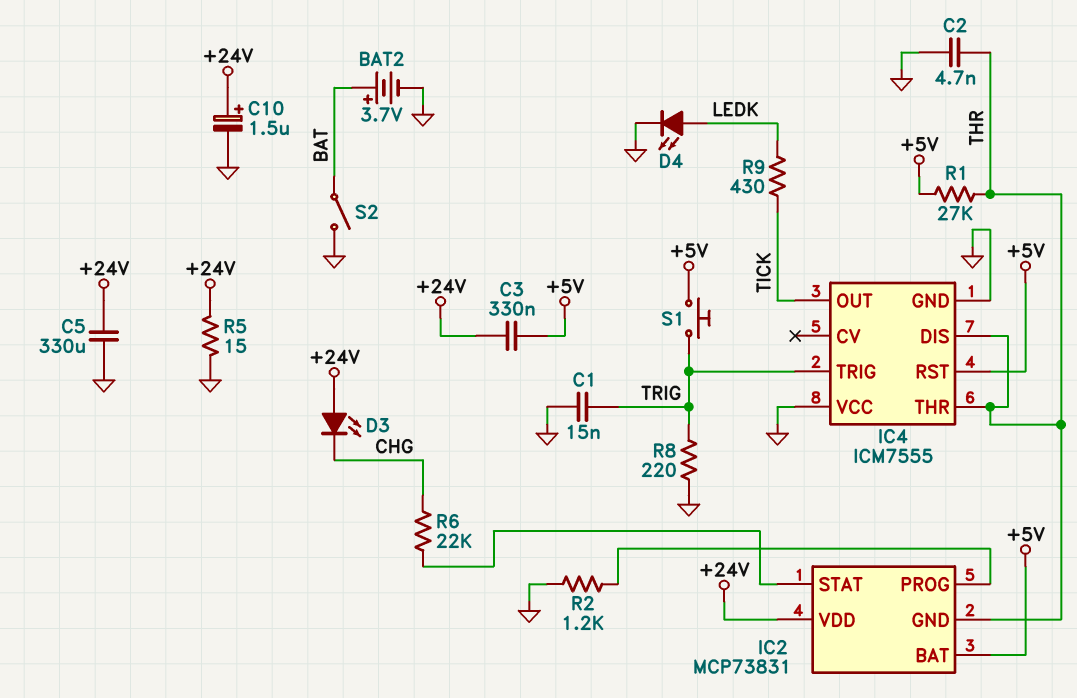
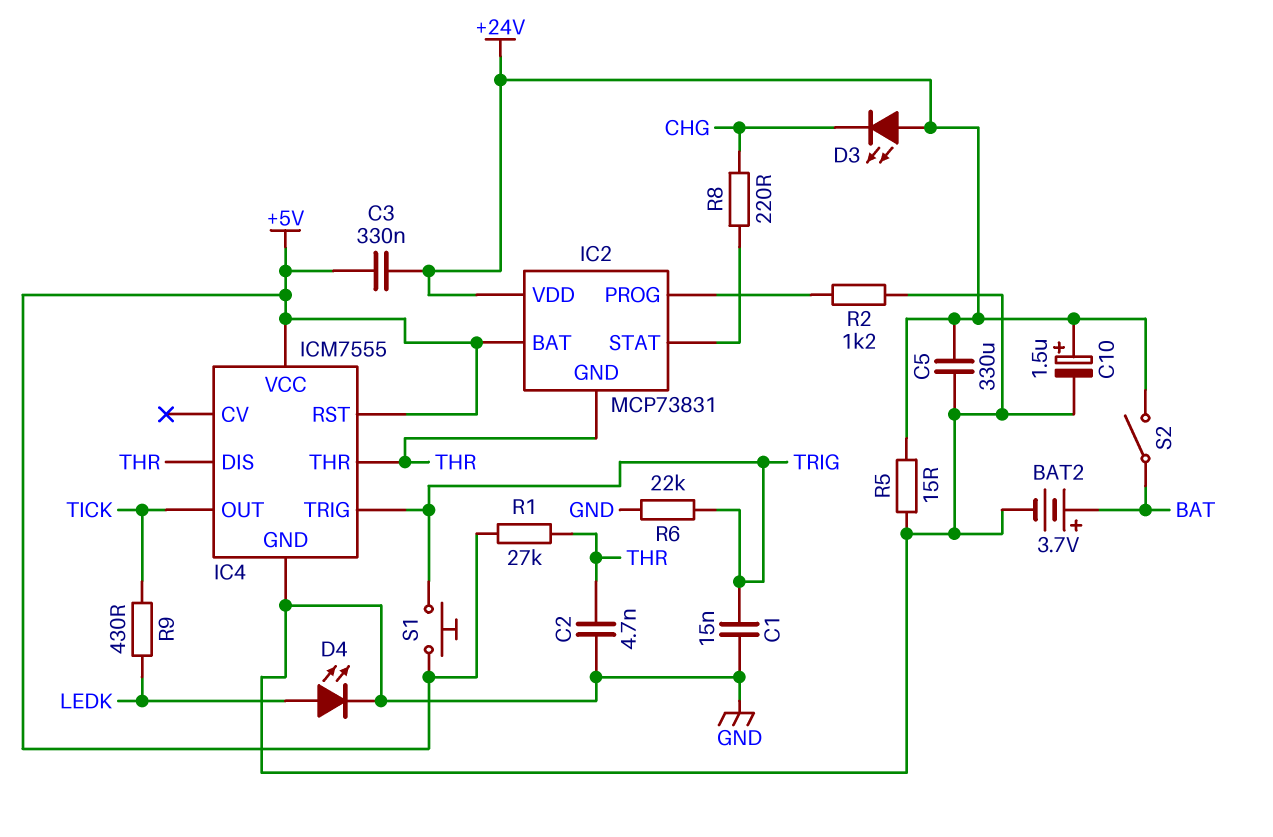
IC4 pin VCC: GND -> +5V
R6: 22k (CHG, IC2/STAT) -> 22k (GND, TRIG)
R8: 220 (GND, TRIG) -> 220 (CHG, IC2/STAT)
S2: switch (BAT, GND) -> switch (+24V, BAT)

